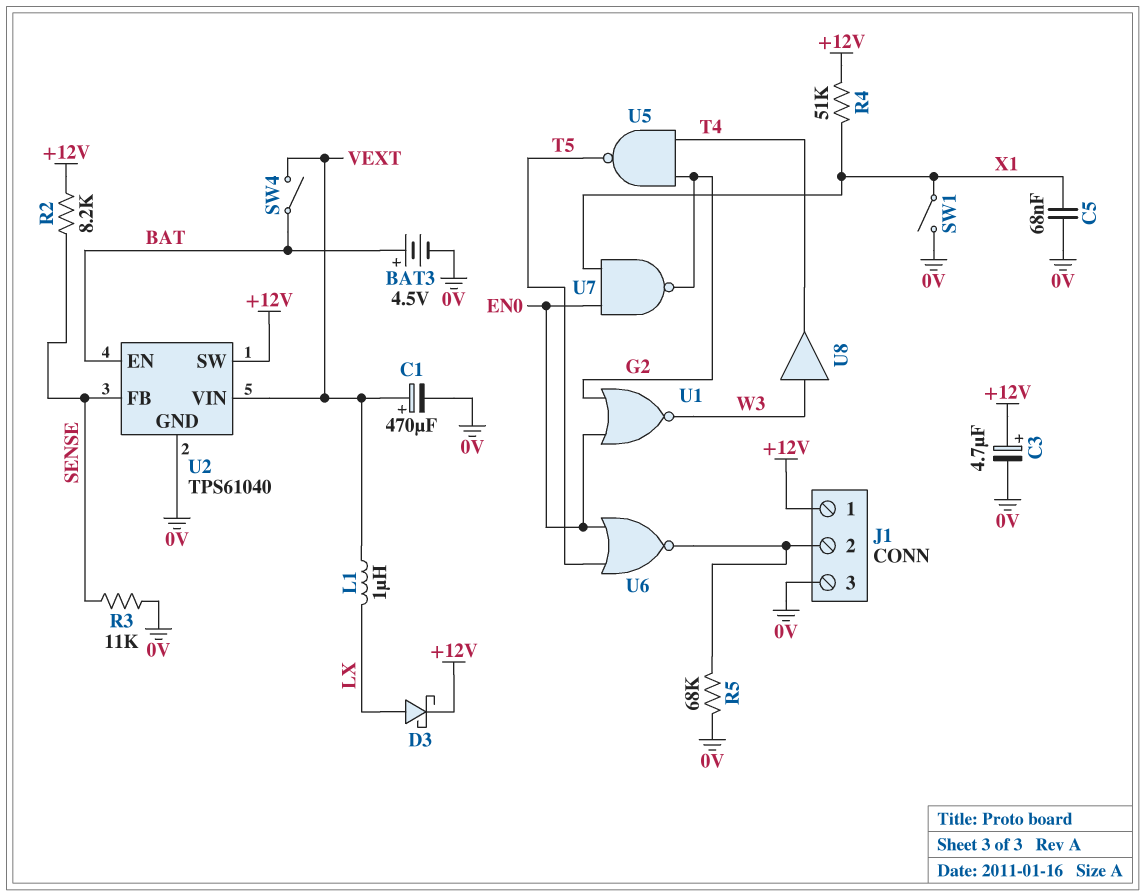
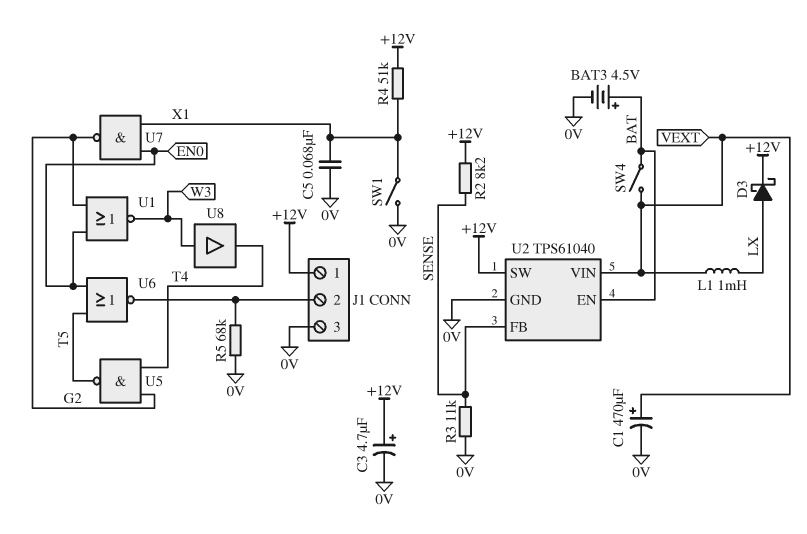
L1: 1uH (LX, VEXT) -> 1mH (LX, VEXT)

